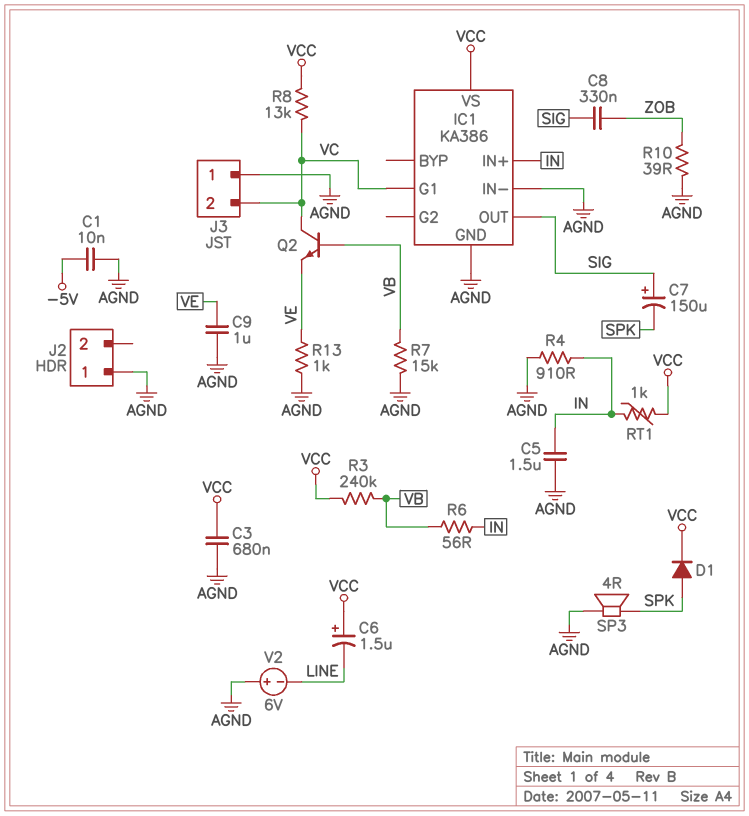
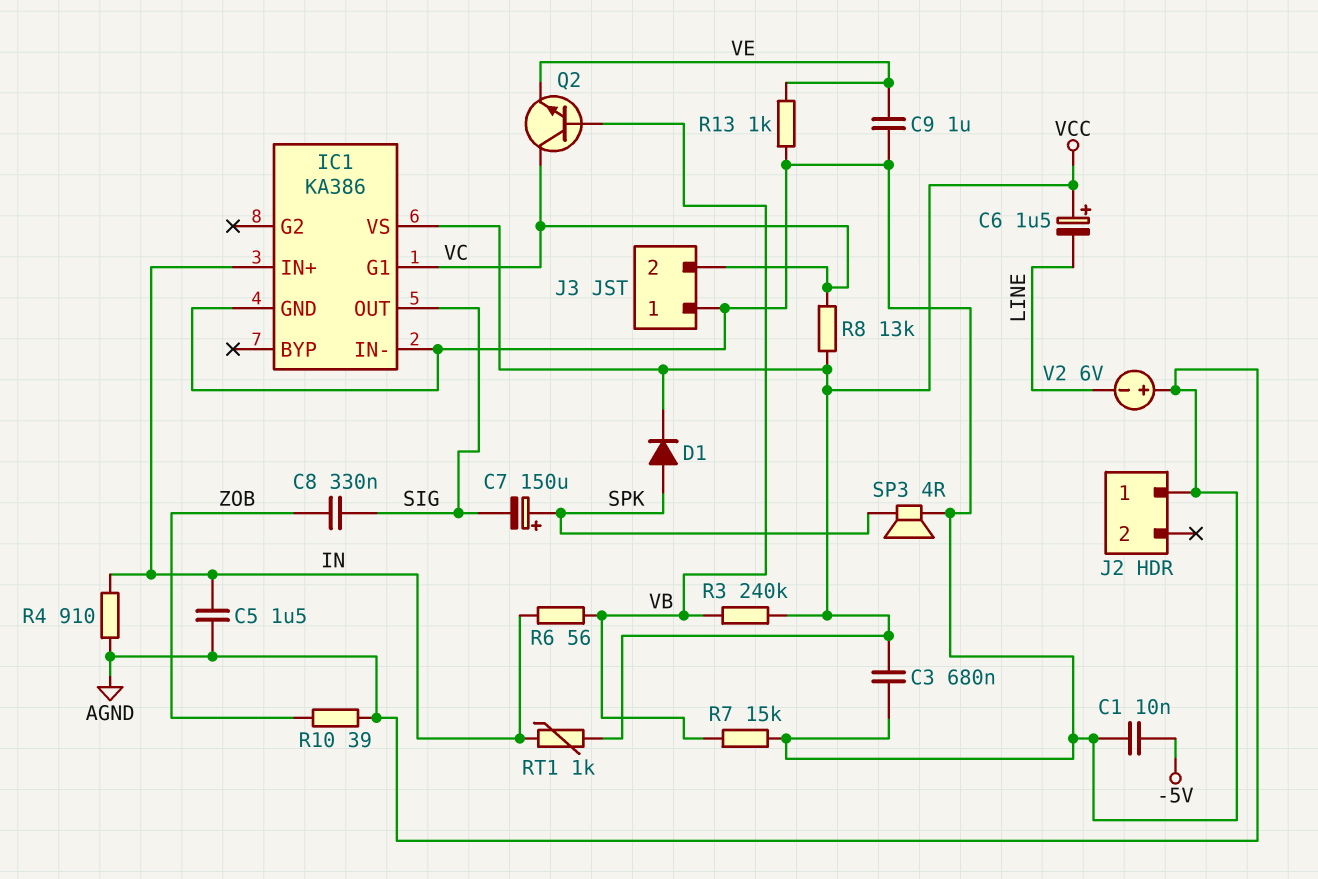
C7: 150uF (plus SIG, minus SPK) -> 150uF (plus SPK, minus SIG)

